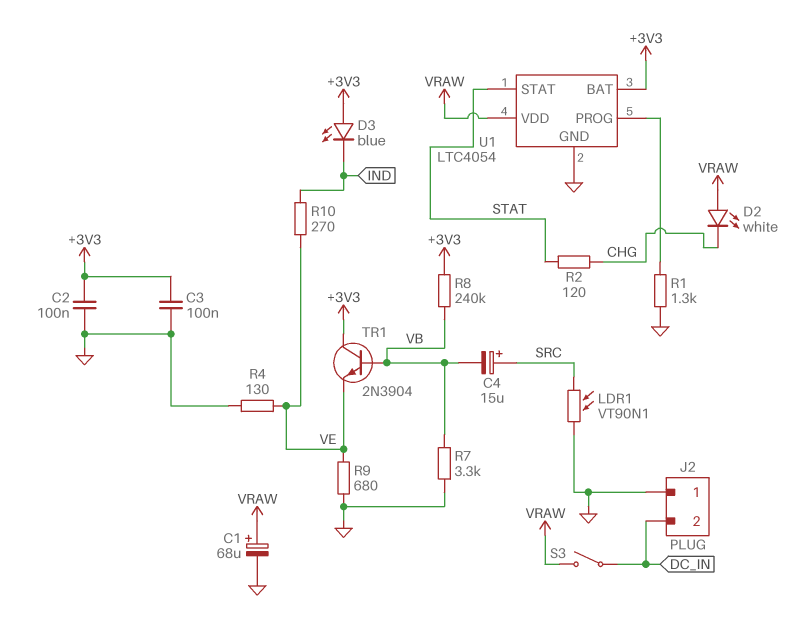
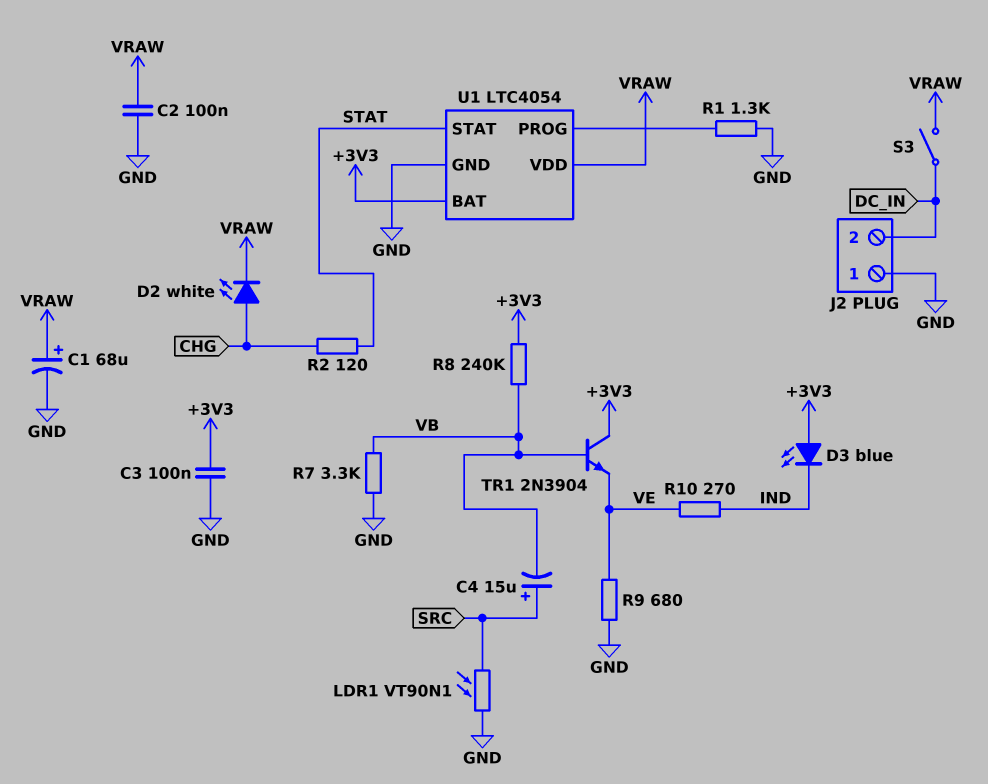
C2: 100nF (+3V3, GND) -> 100nF (GND, VRAW)
D2: LED white (A VRAW, K CHG) -> LED white (A CHG, K VRAW)
R4: 130 (GND, VE) -> none

